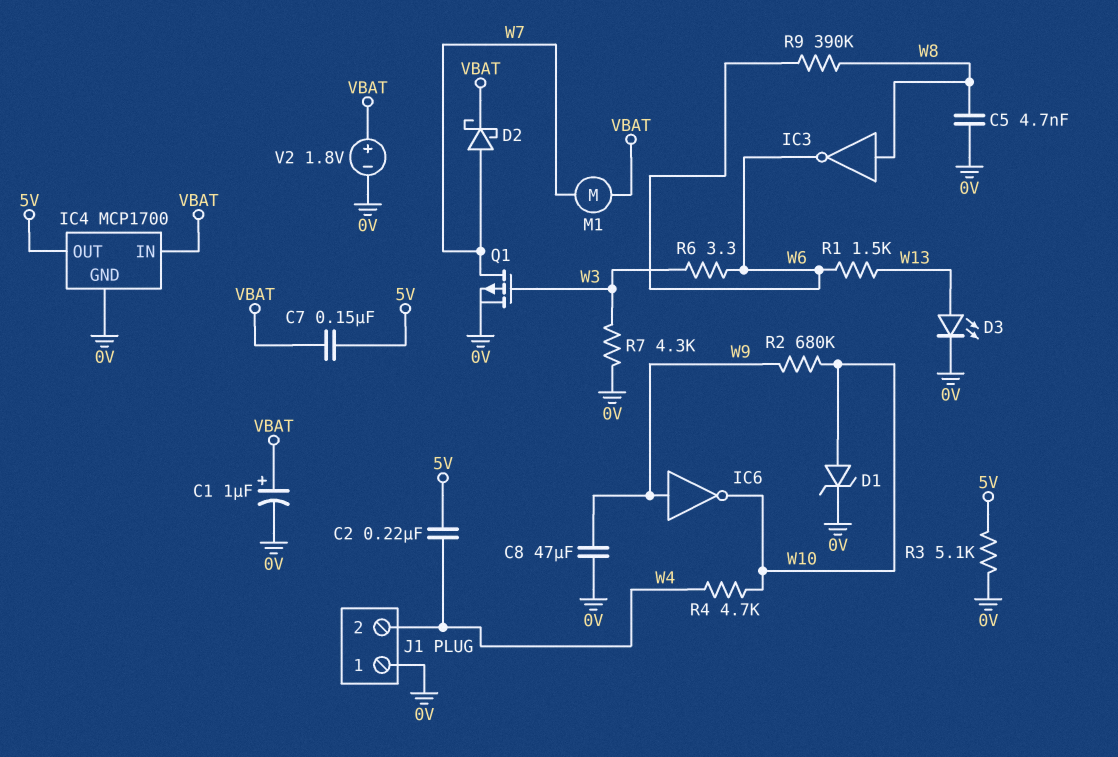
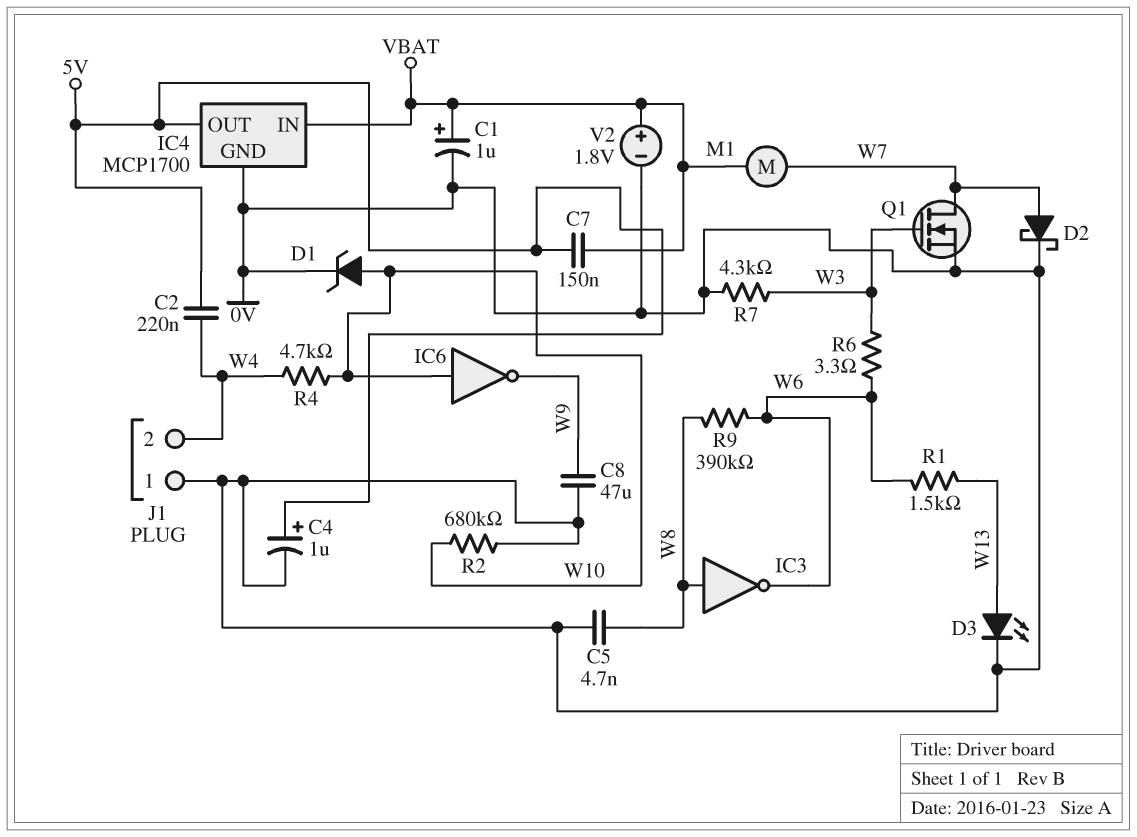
C4: none -> 1uF (plus 5V, minus 0V)
D2: schottky (A W7, K VBAT) -> schottky (A W7, K 0V)
IC6: NOT (in W9, out W10) -> NOT (in W10, out W9)
Q1: PMOS (G W3, D W7, S 0V) -> NMOS (G W3, D W7, S 0V)
R2: 680k (W9, W10) -> 680k (0V, W10)
R3: 5.1k (0V, 5V) -> none

